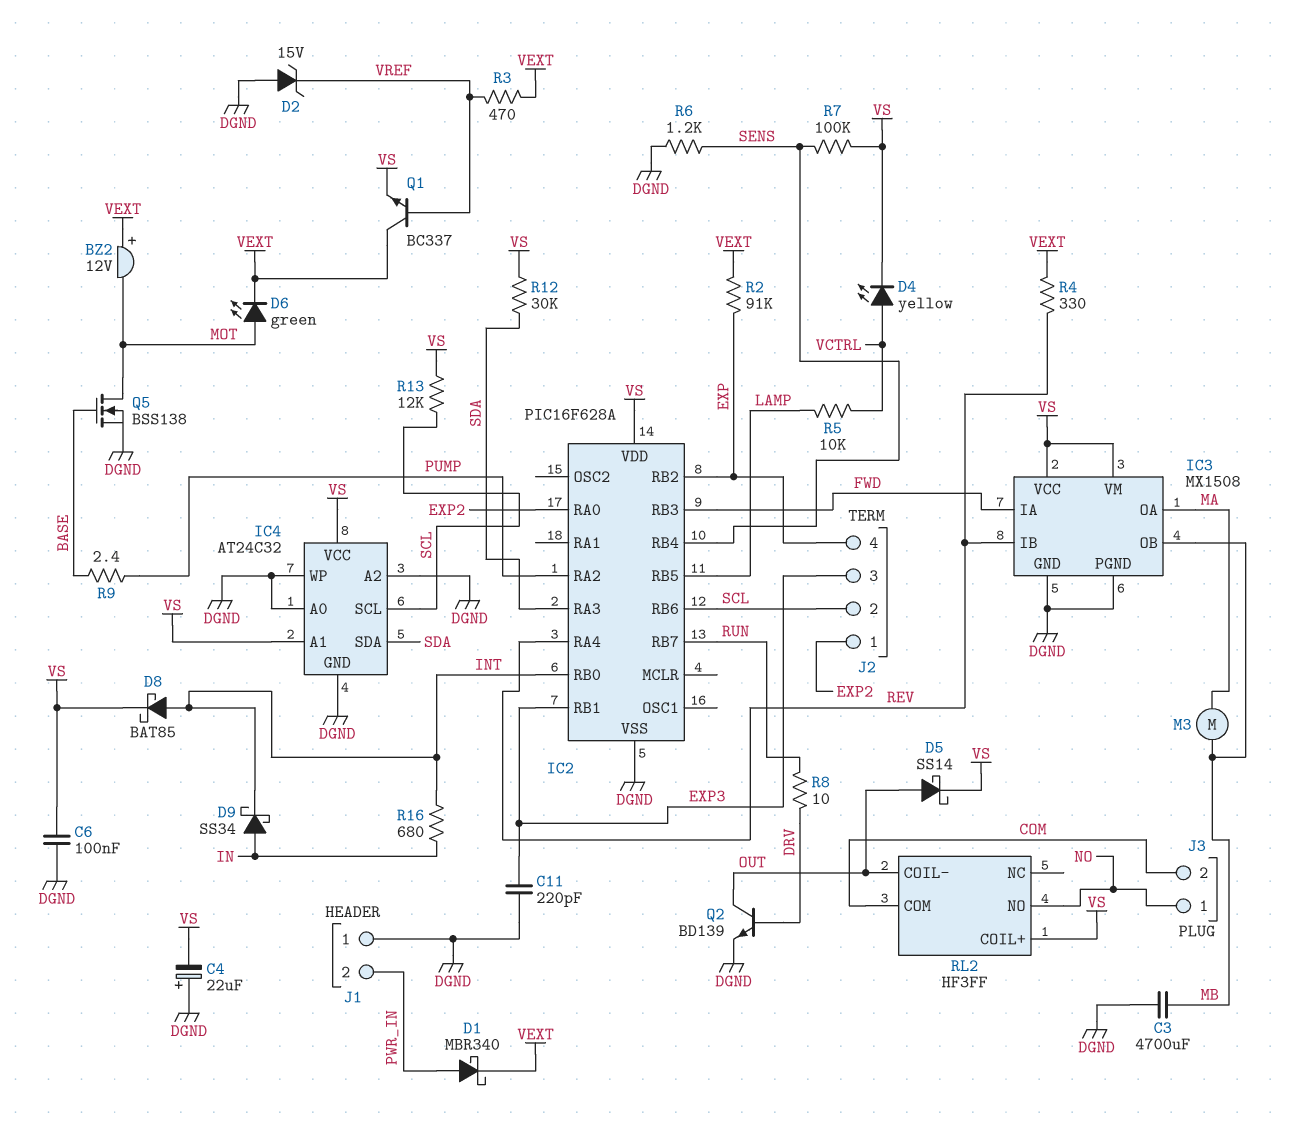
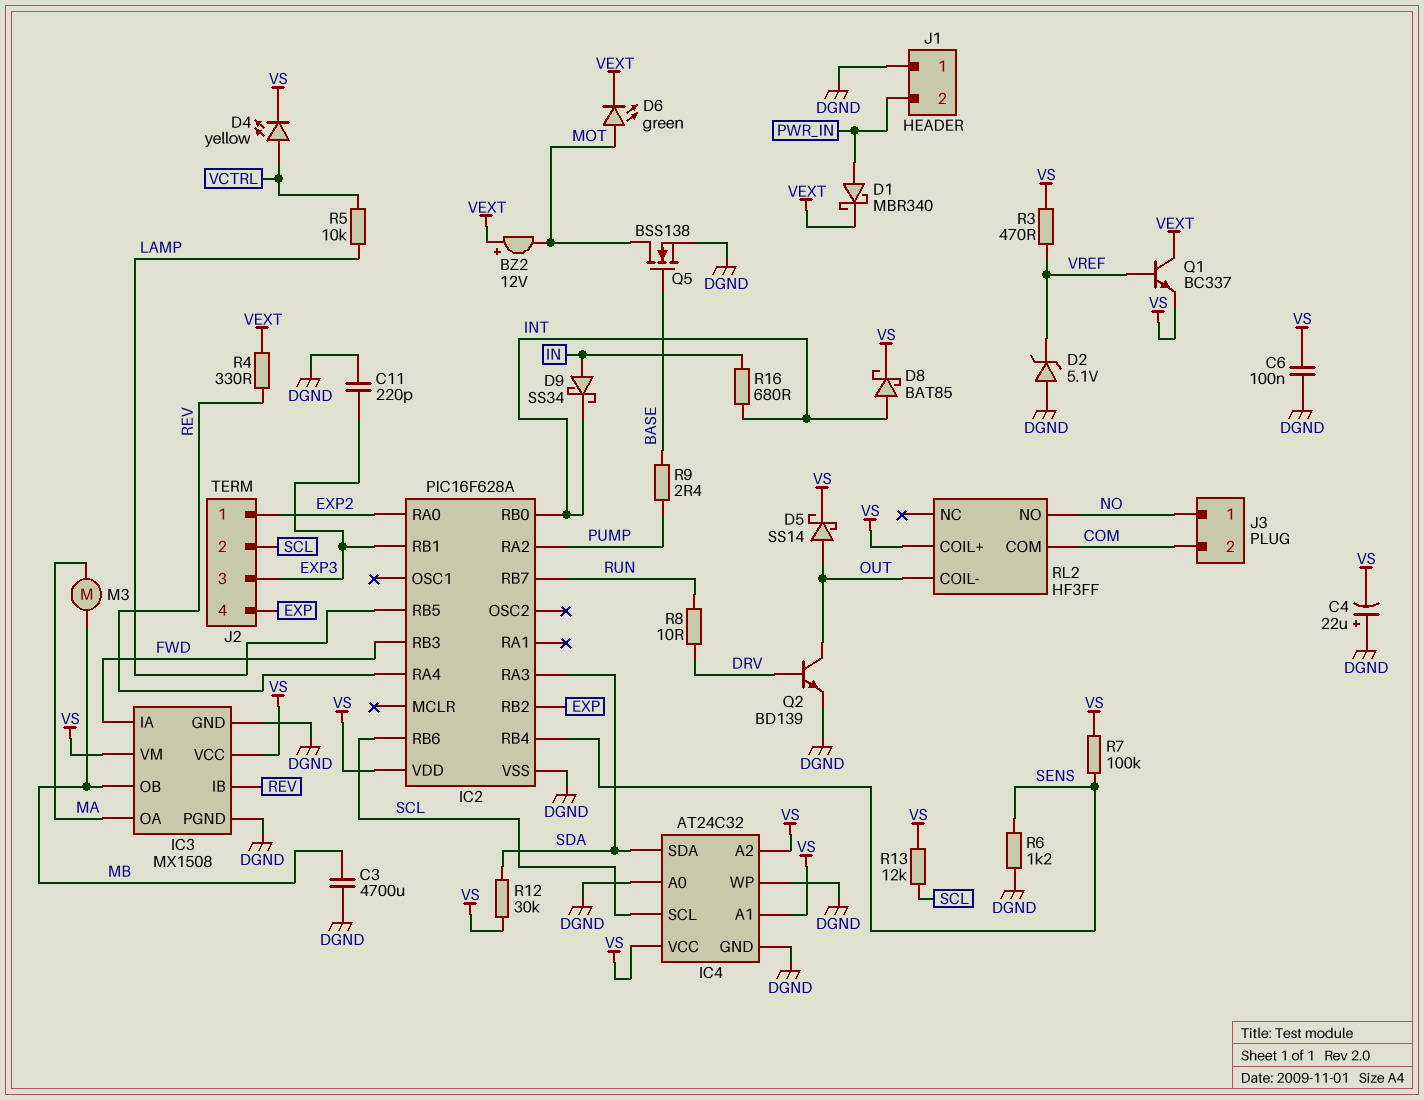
D2: zener 15V (A DGND, K VREF) -> zener 5.1V (A DGND, K VREF)
IC4 pin A2: DGND -> VS
R2: 91k (EXP, VEXT) -> none
R3: 470 (VEXT, VREF) -> 470 (VREF, VS)

